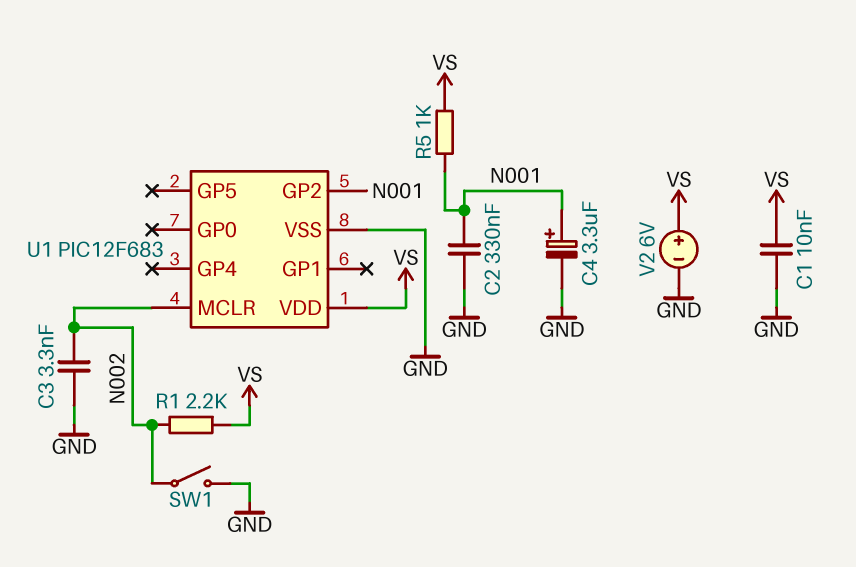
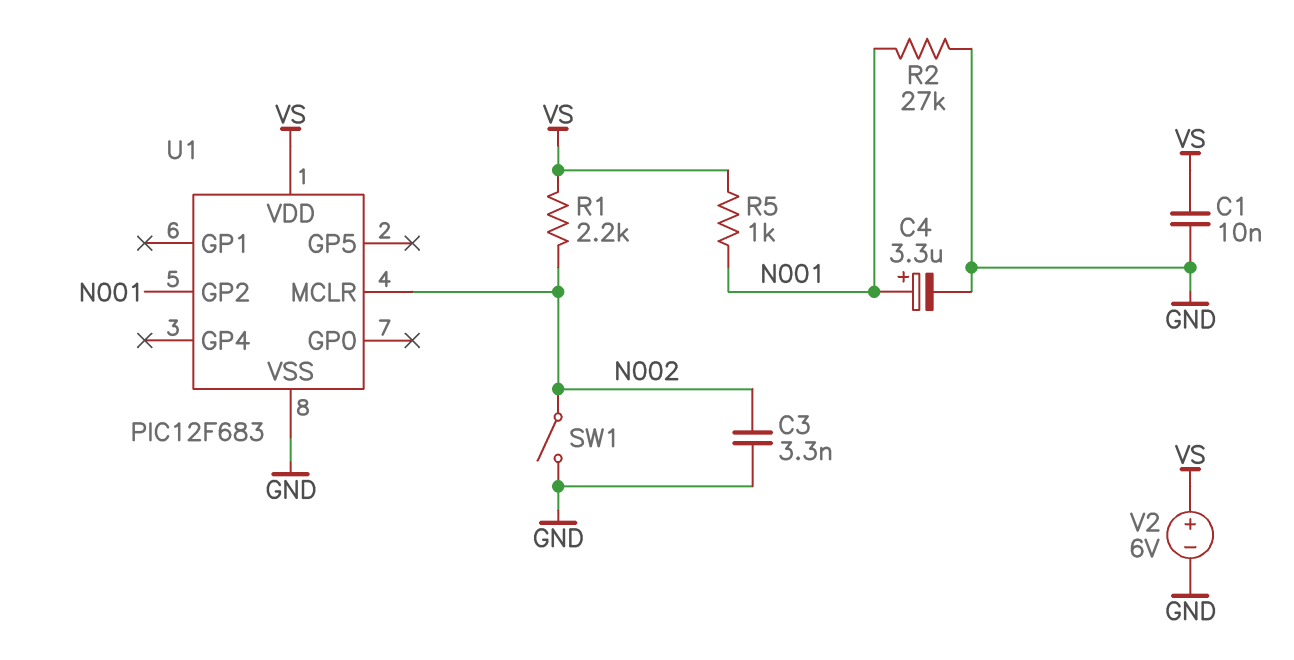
C2: 330nF (GND, N001) -> none
R2: none -> 27k (GND, N001)

